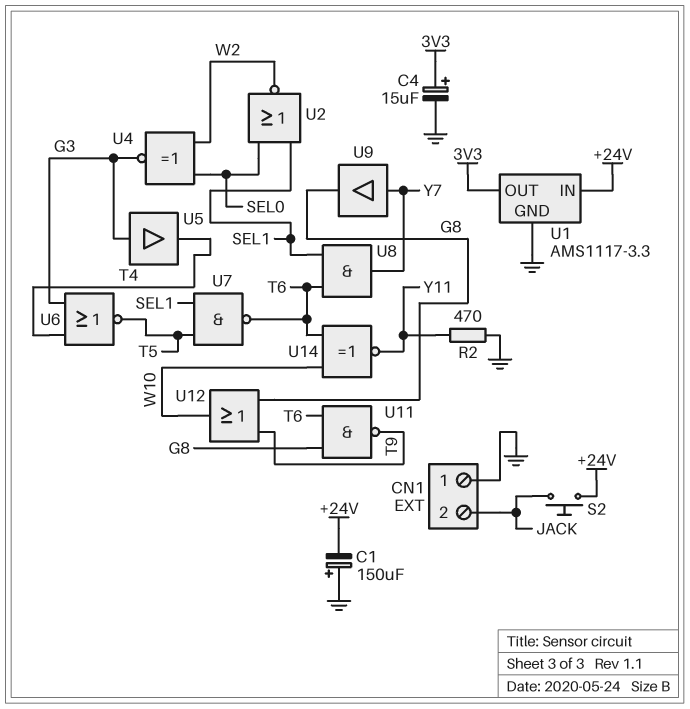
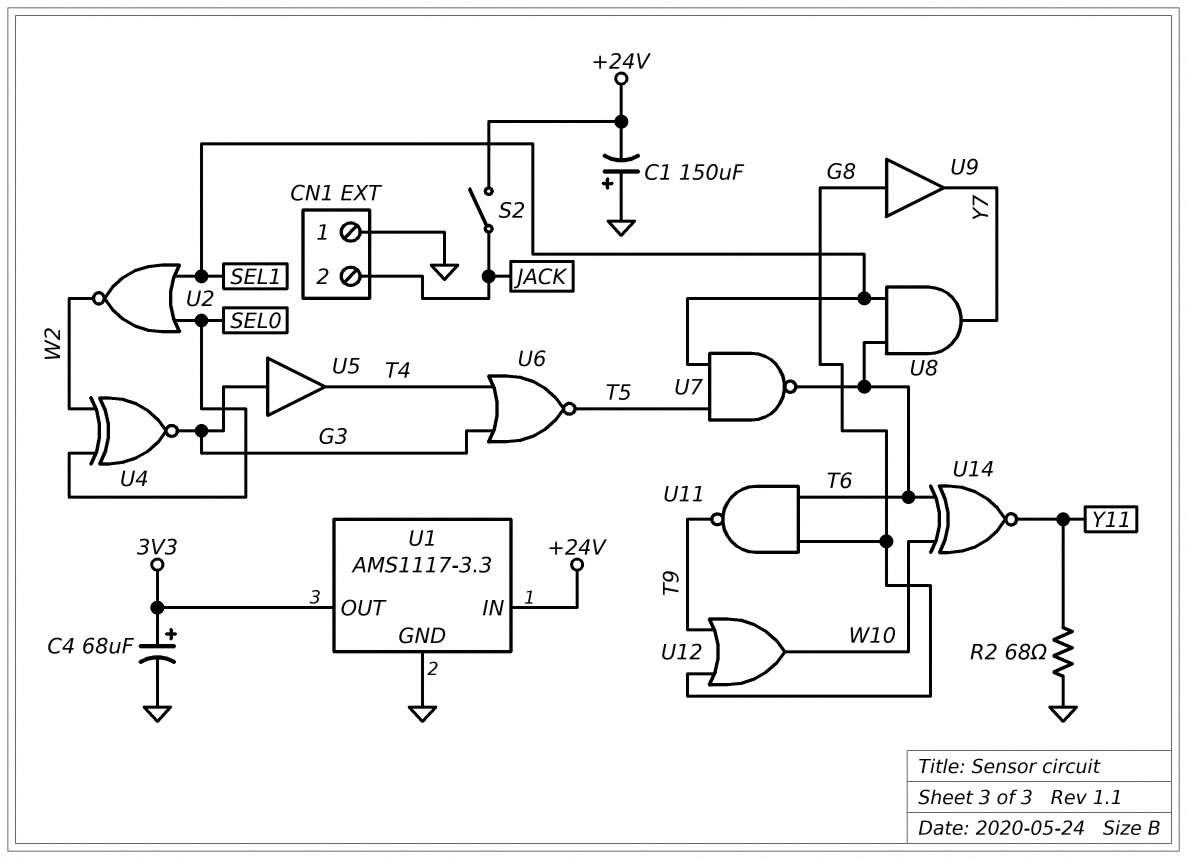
C4: 15uF (plus 3V3, minus GND) -> 68uF (plus 3V3, minus GND)
R2: 470 (GND, Y11) -> 68 (GND, Y11)
S2: button (+24V, JACK) -> switch (+24V, JACK)
U9: buffer (in Y7, out G8) -> buffer (in G8, out Y7)

